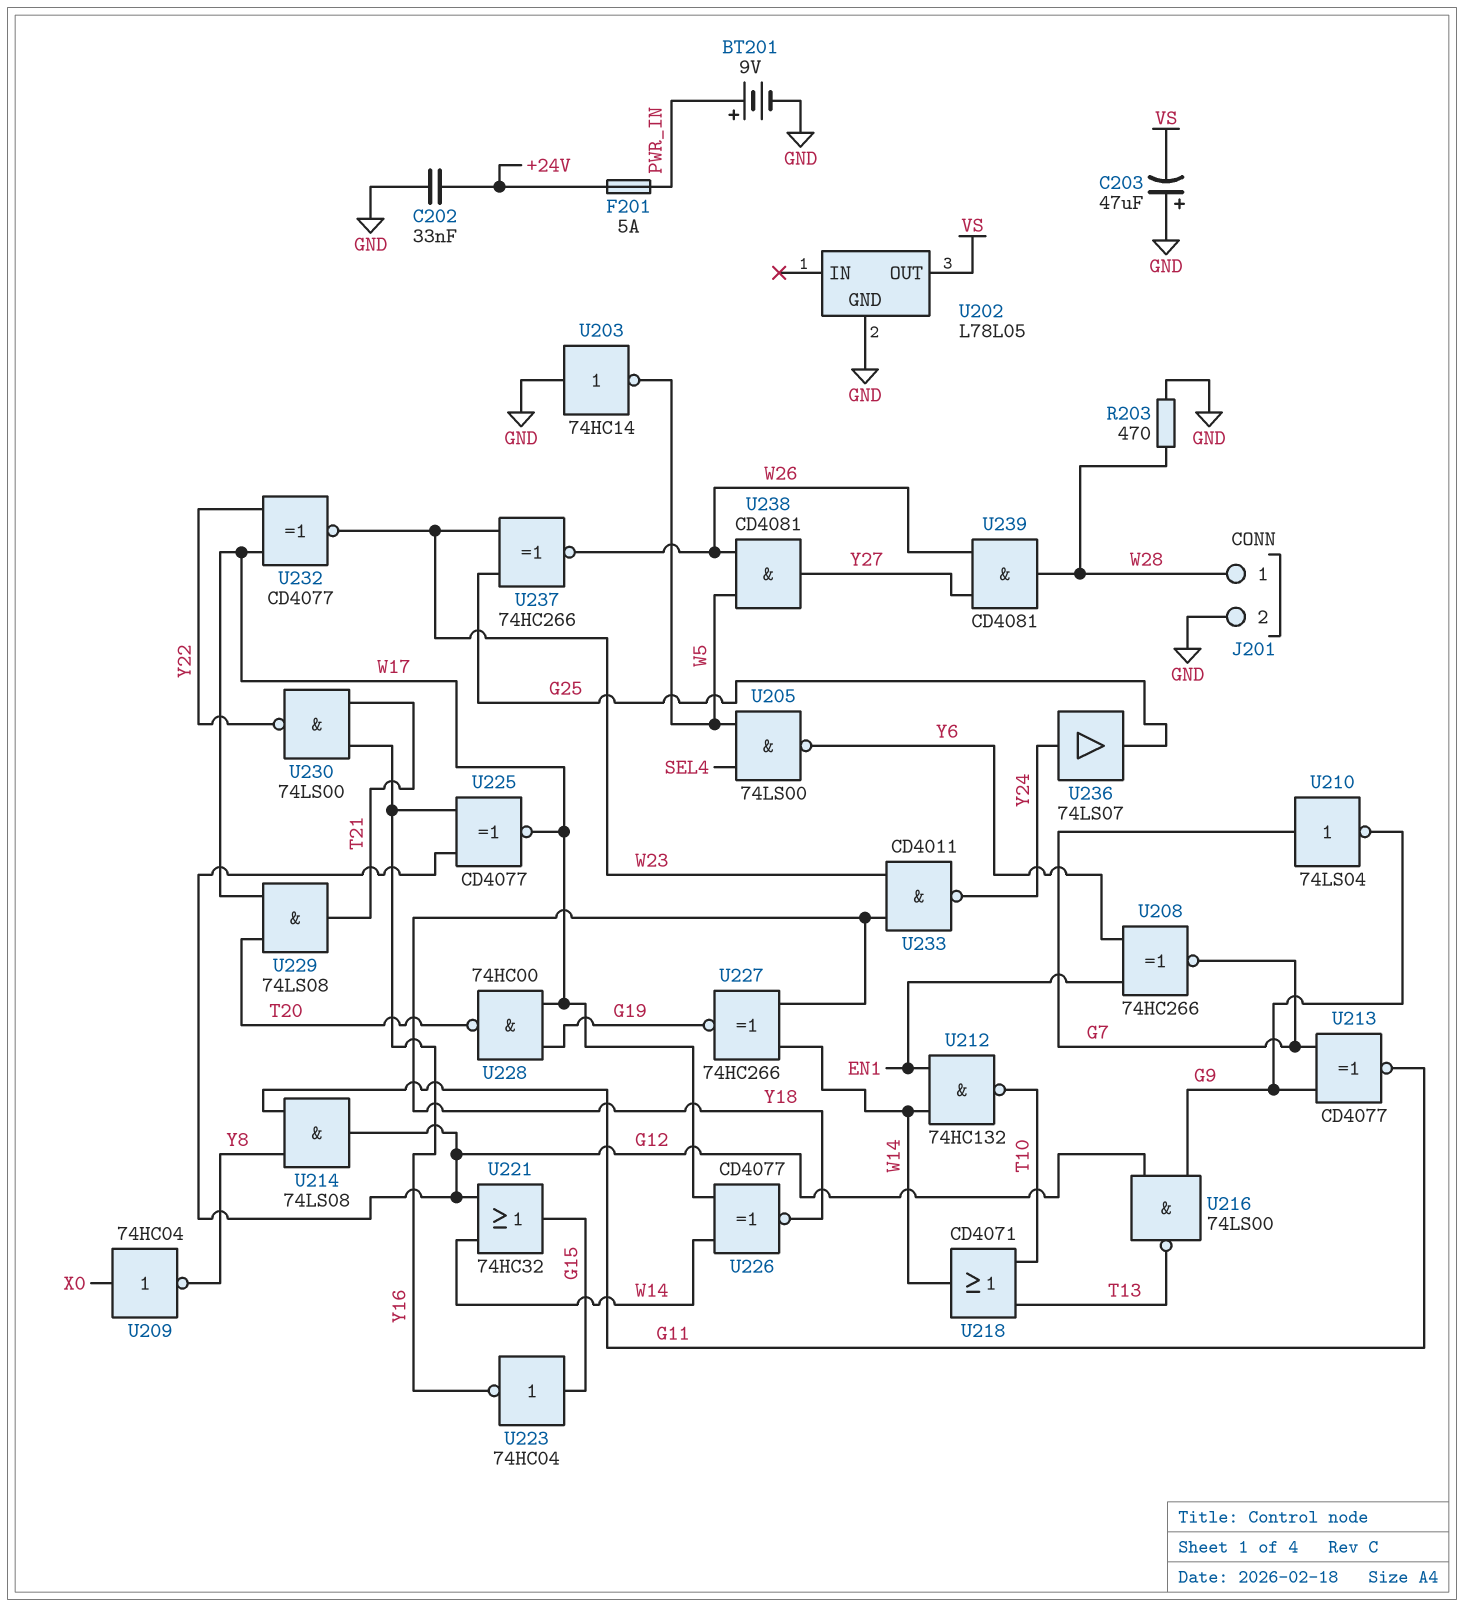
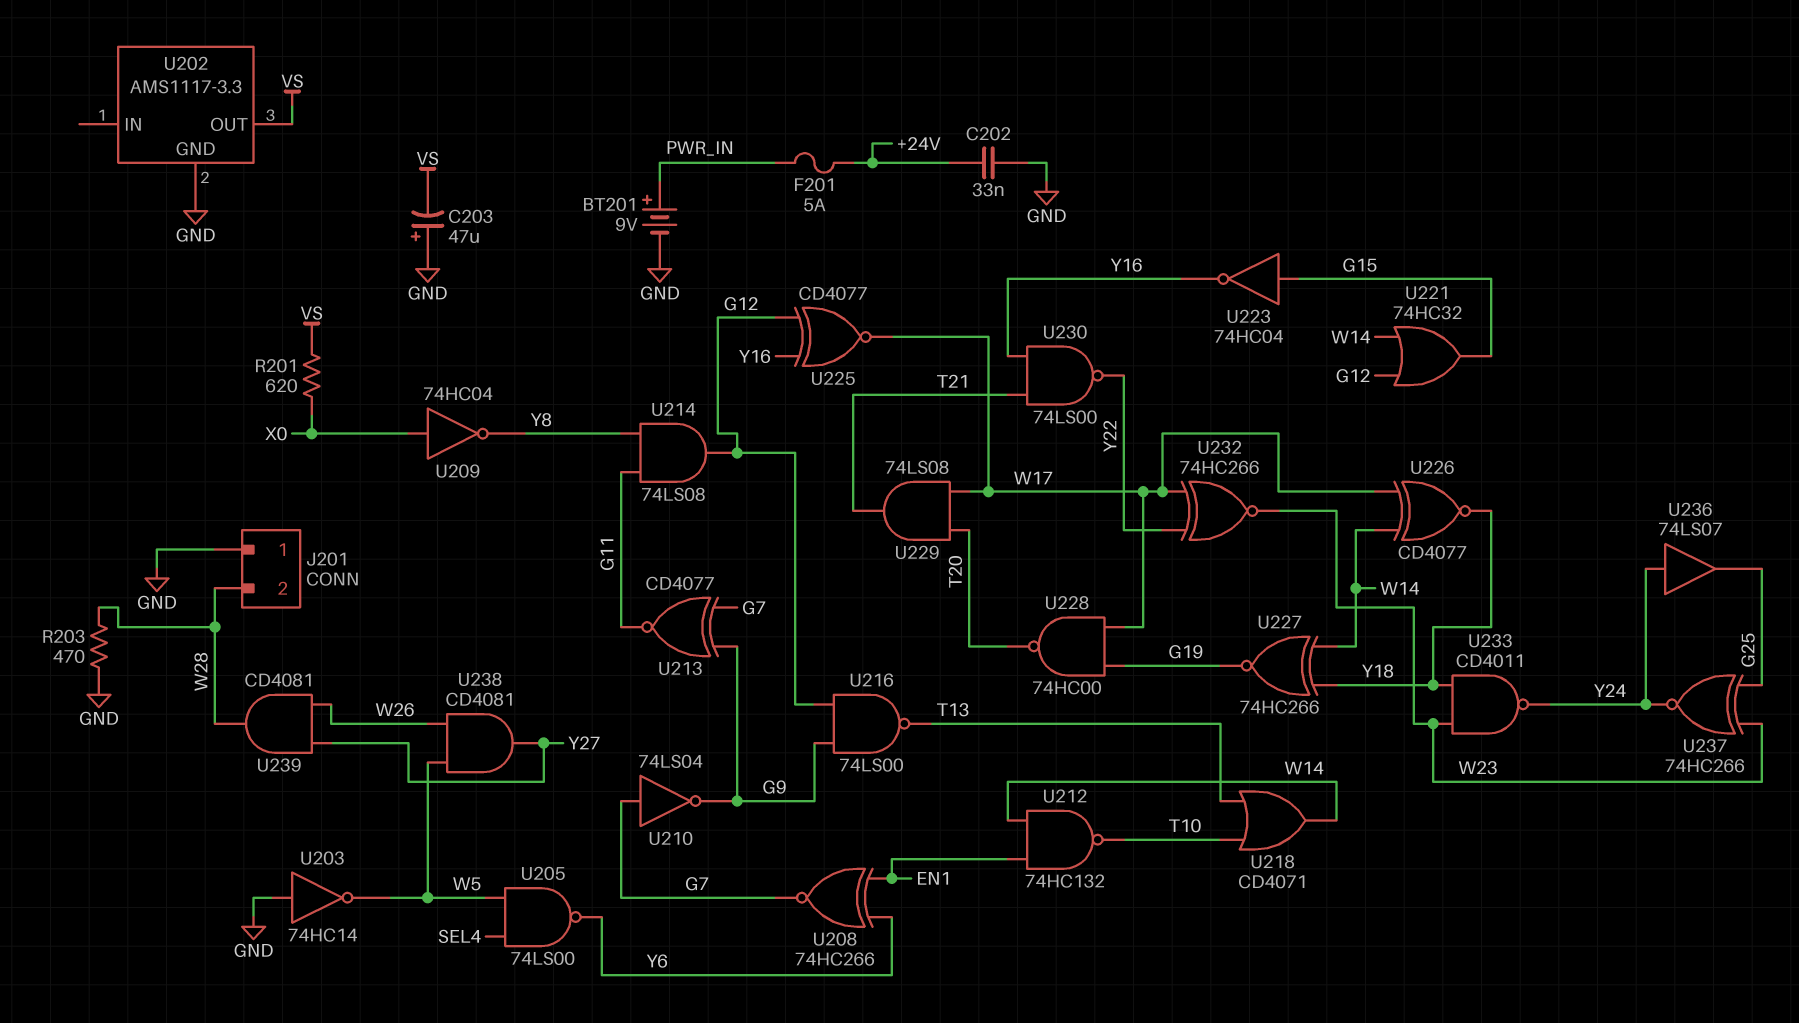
J201 pin 1: W28 -> GND
J201 pin 2: GND -> W28
R201: none -> 620 (VS, X0)
U202: L78L05 -> AMS1117-3.3
U232: XNOR CD4077 (in W17, in Y22, out W23) -> XNOR 74HC266 (in W17, in Y22, out W23)
U237: XNOR 74HC266 (in G25, in W23, out W26) -> XNOR 74HC266 (in G25, in W23, out Y24)

